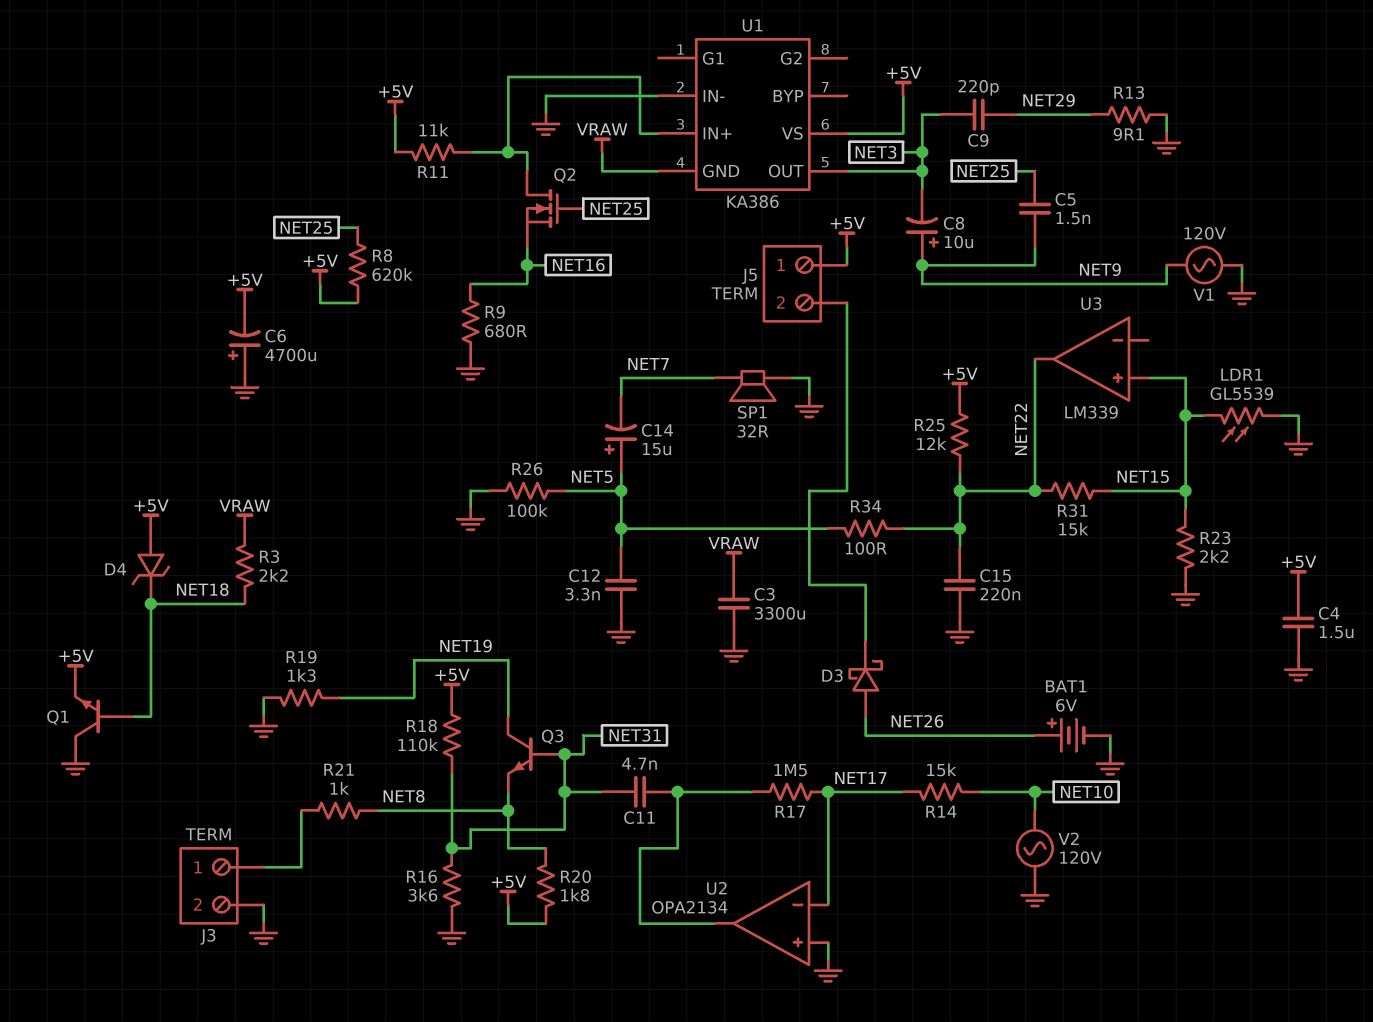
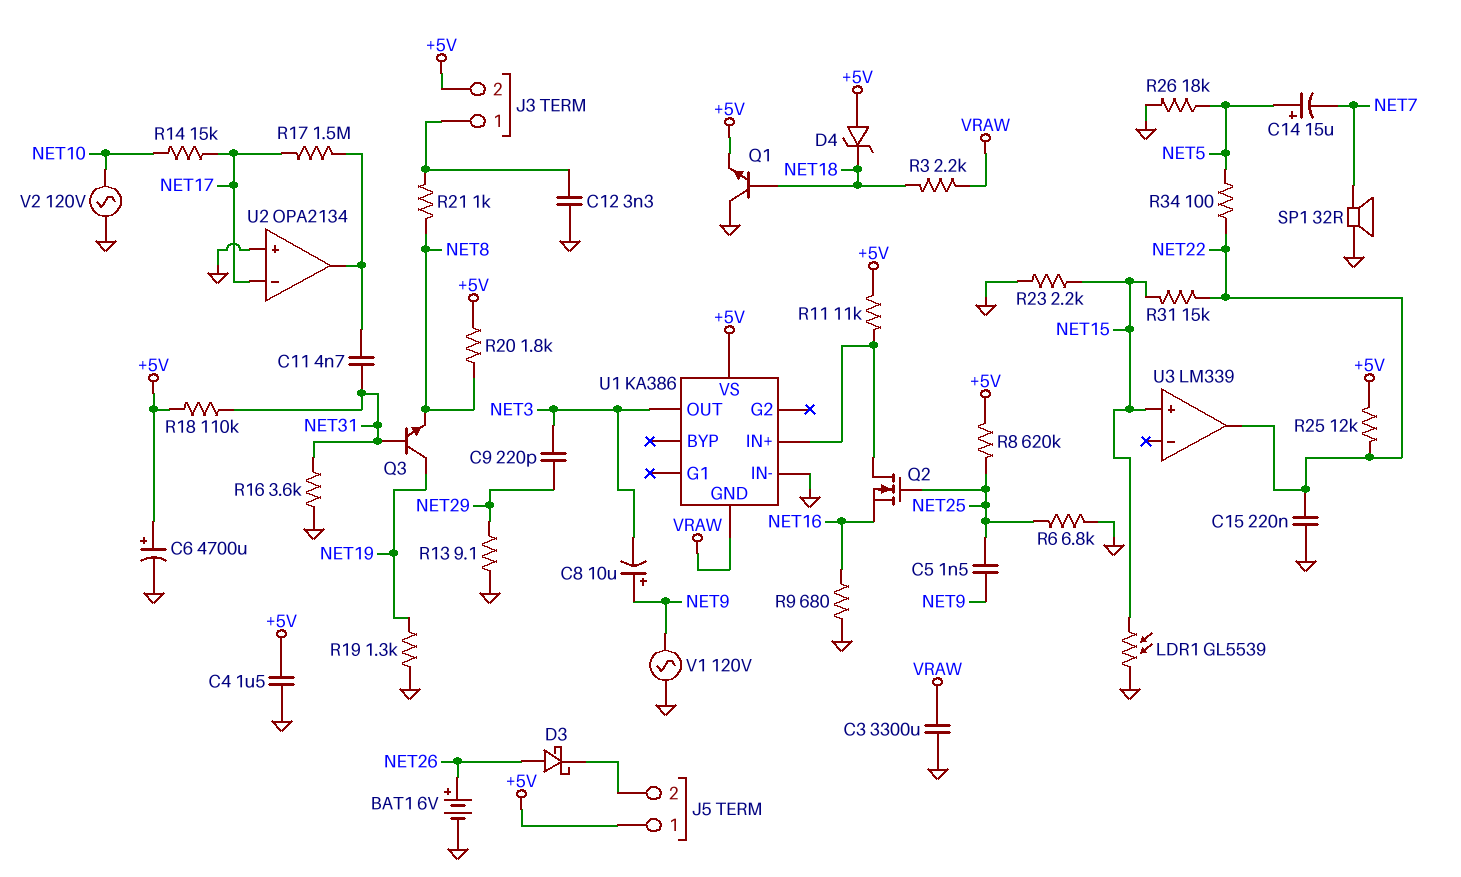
C6: 4700uF (plus GND, minus +5V) -> 4700uF (plus +5V, minus GND)
C12: 3.3nF (GND, NET5) -> 3.3nF (GND, J3/1)
J3 pin 2: GND -> +5V
R6: none -> 6.8k (GND, NET25)
R26: 100k (GND, NET5) -> 18k (GND, NET5)

